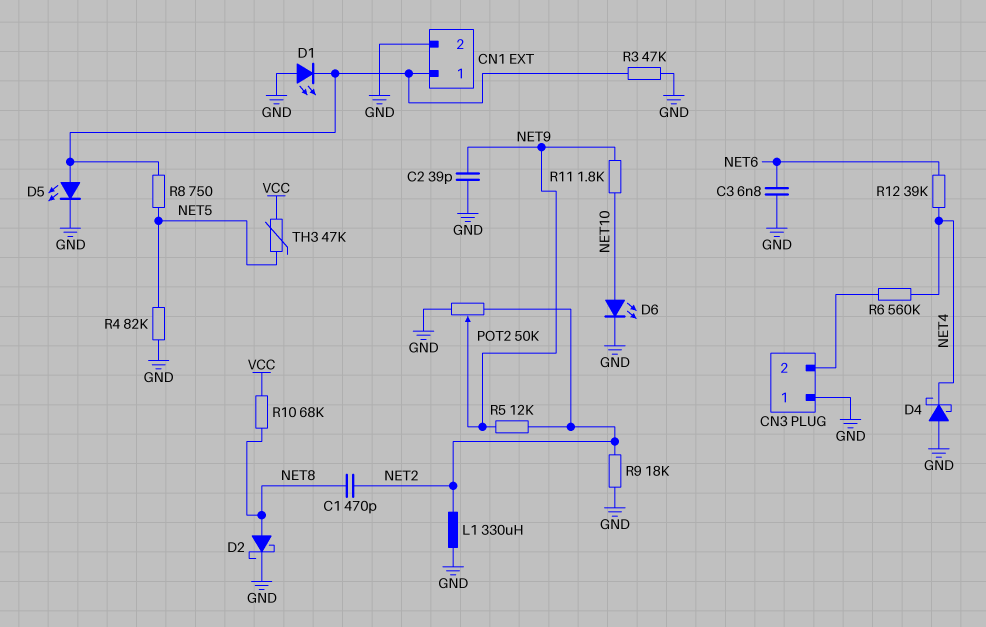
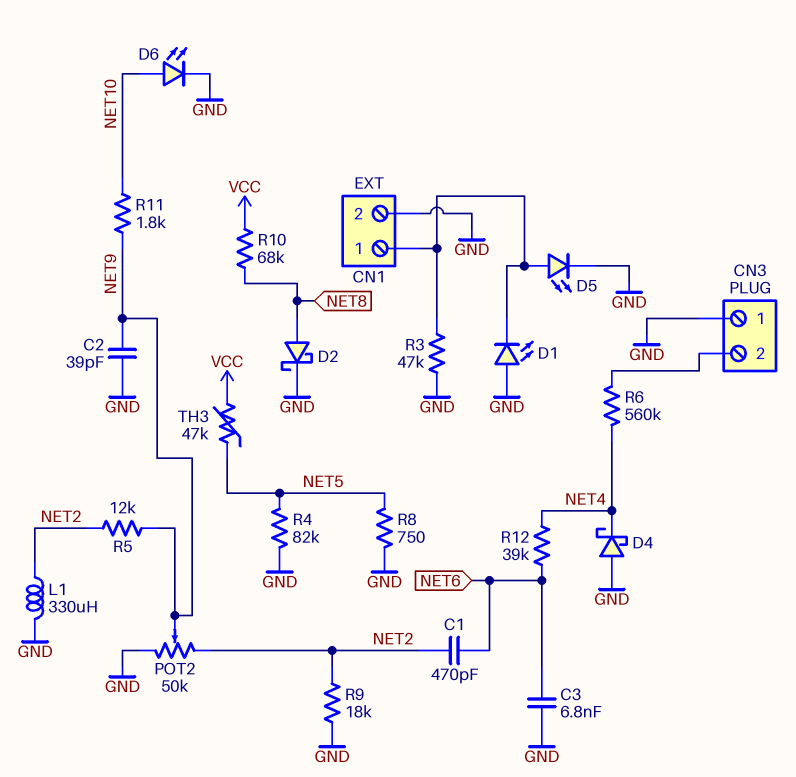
C1: 470pF (NET2, NET8) -> 470pF (NET2, NET6)
R8: 750 (CN1/1, NET5) -> 750 (GND, NET5)

